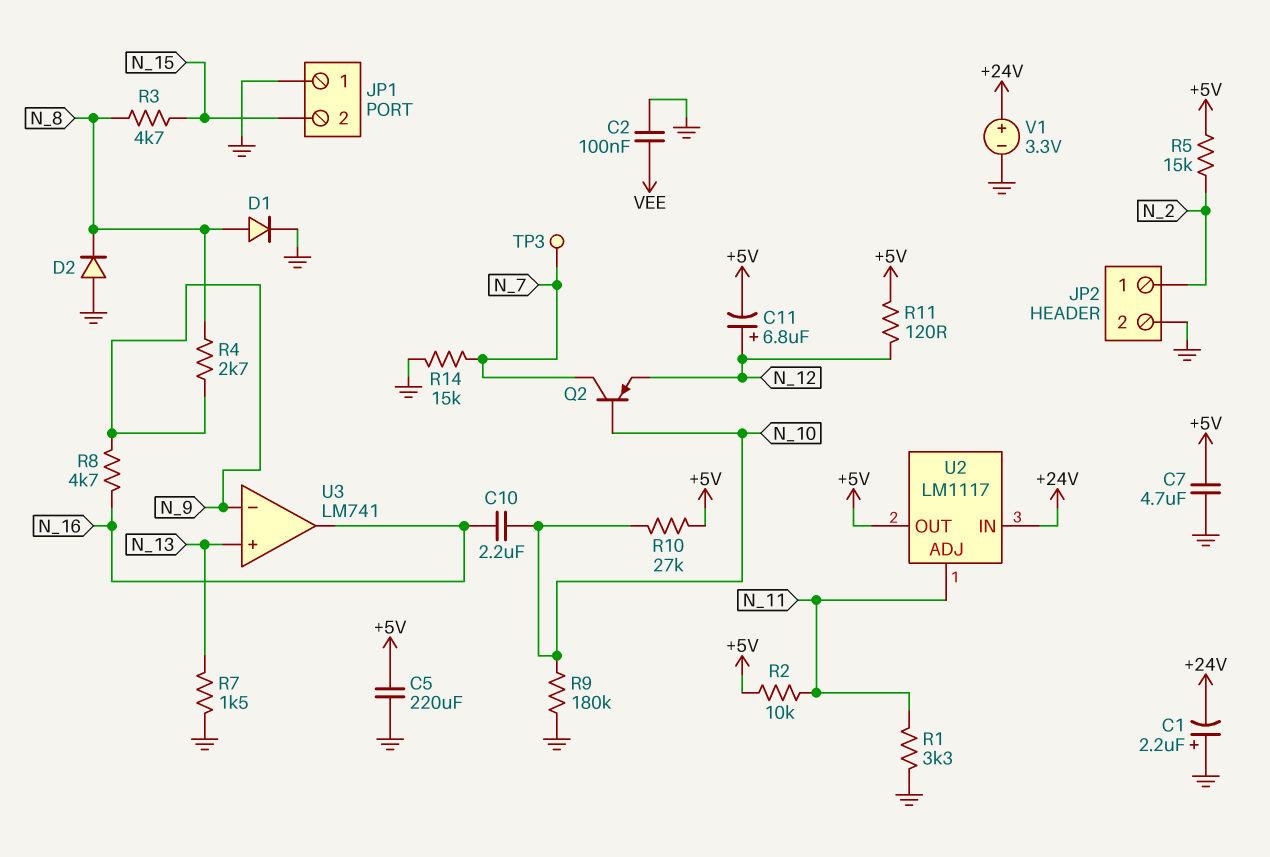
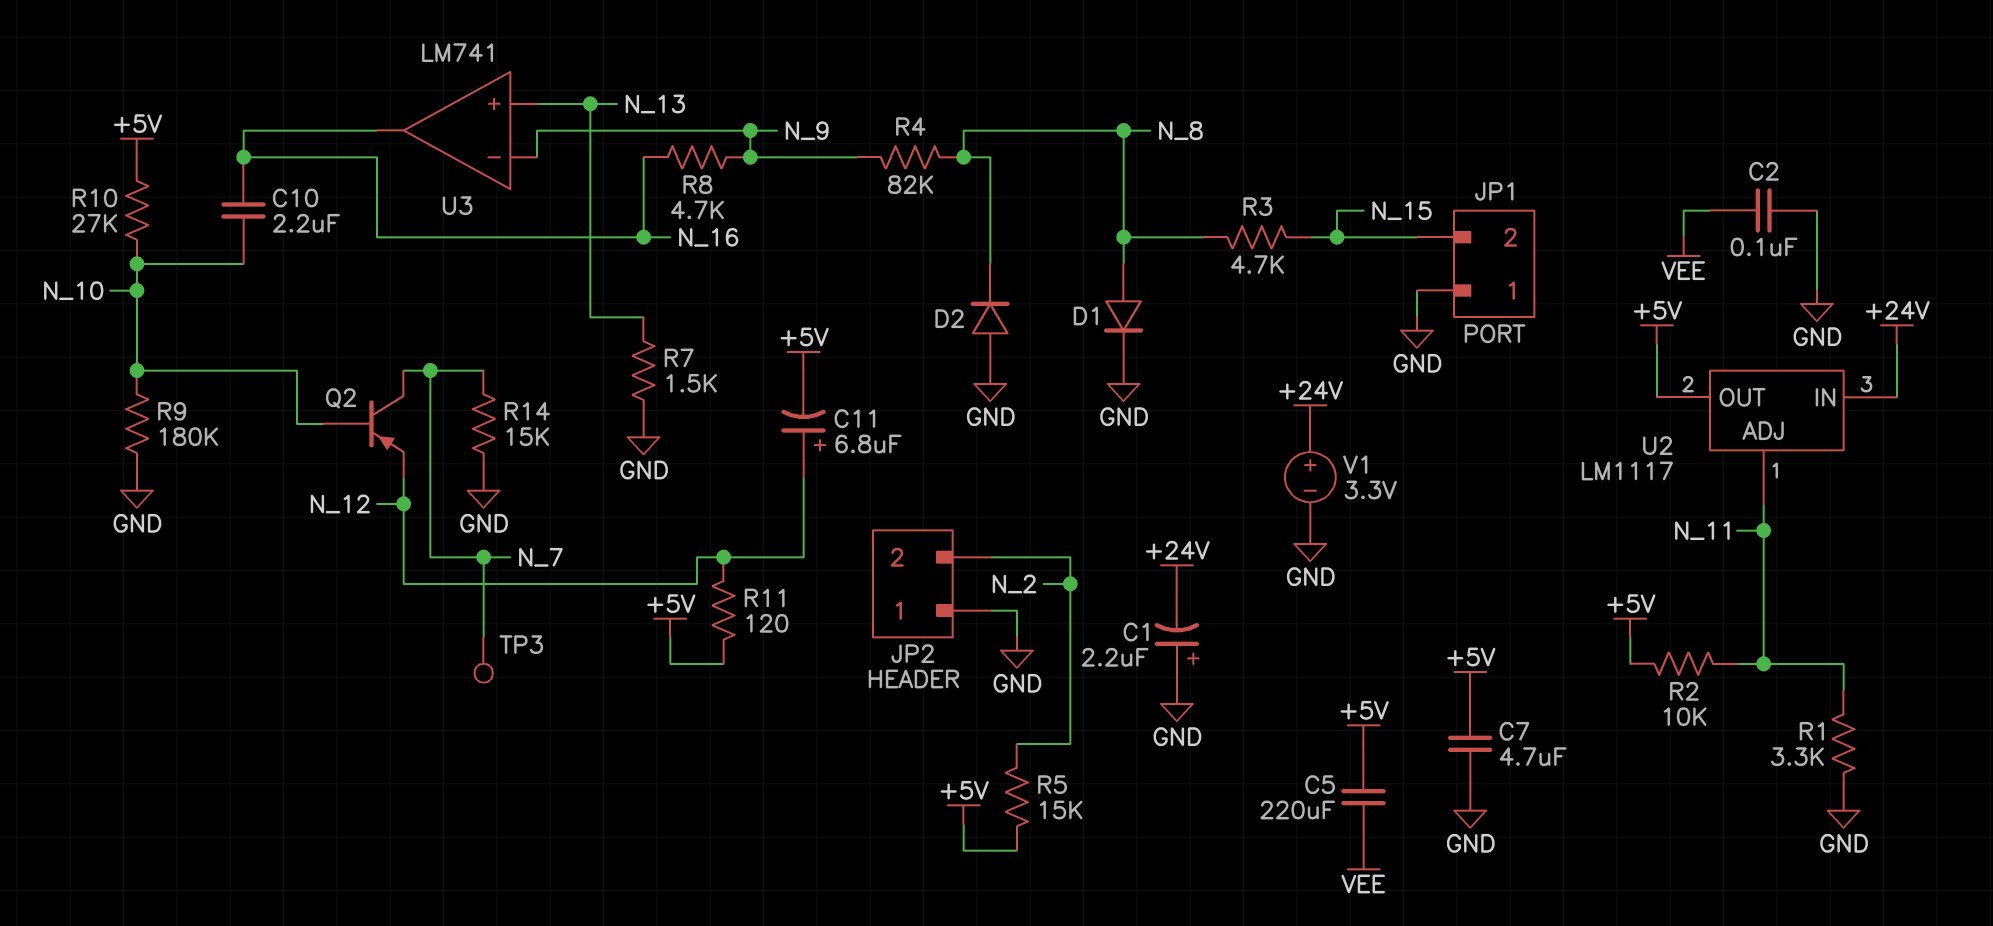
C5: 220uF (+5V, GND) -> 220uF (+5V, VEE)
JP2 pin 1: N_2 -> GND
JP2 pin 2: GND -> N_2
R4: 2.7k (N_8, N_9) -> 82k (N_8, N_9)

